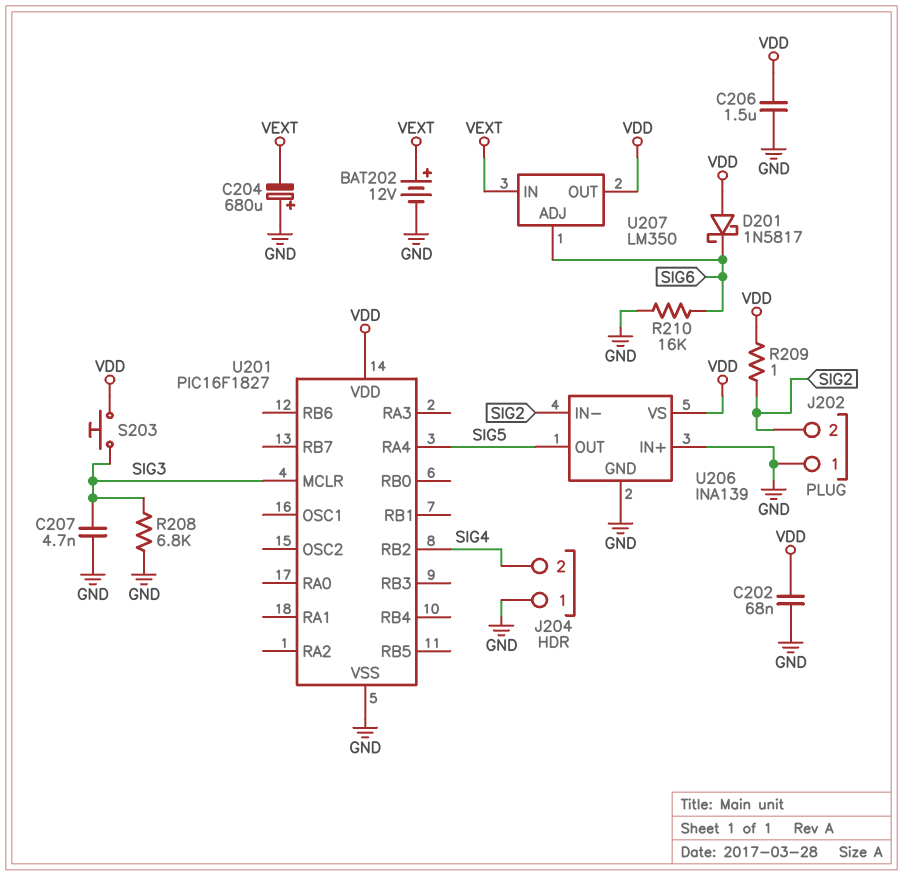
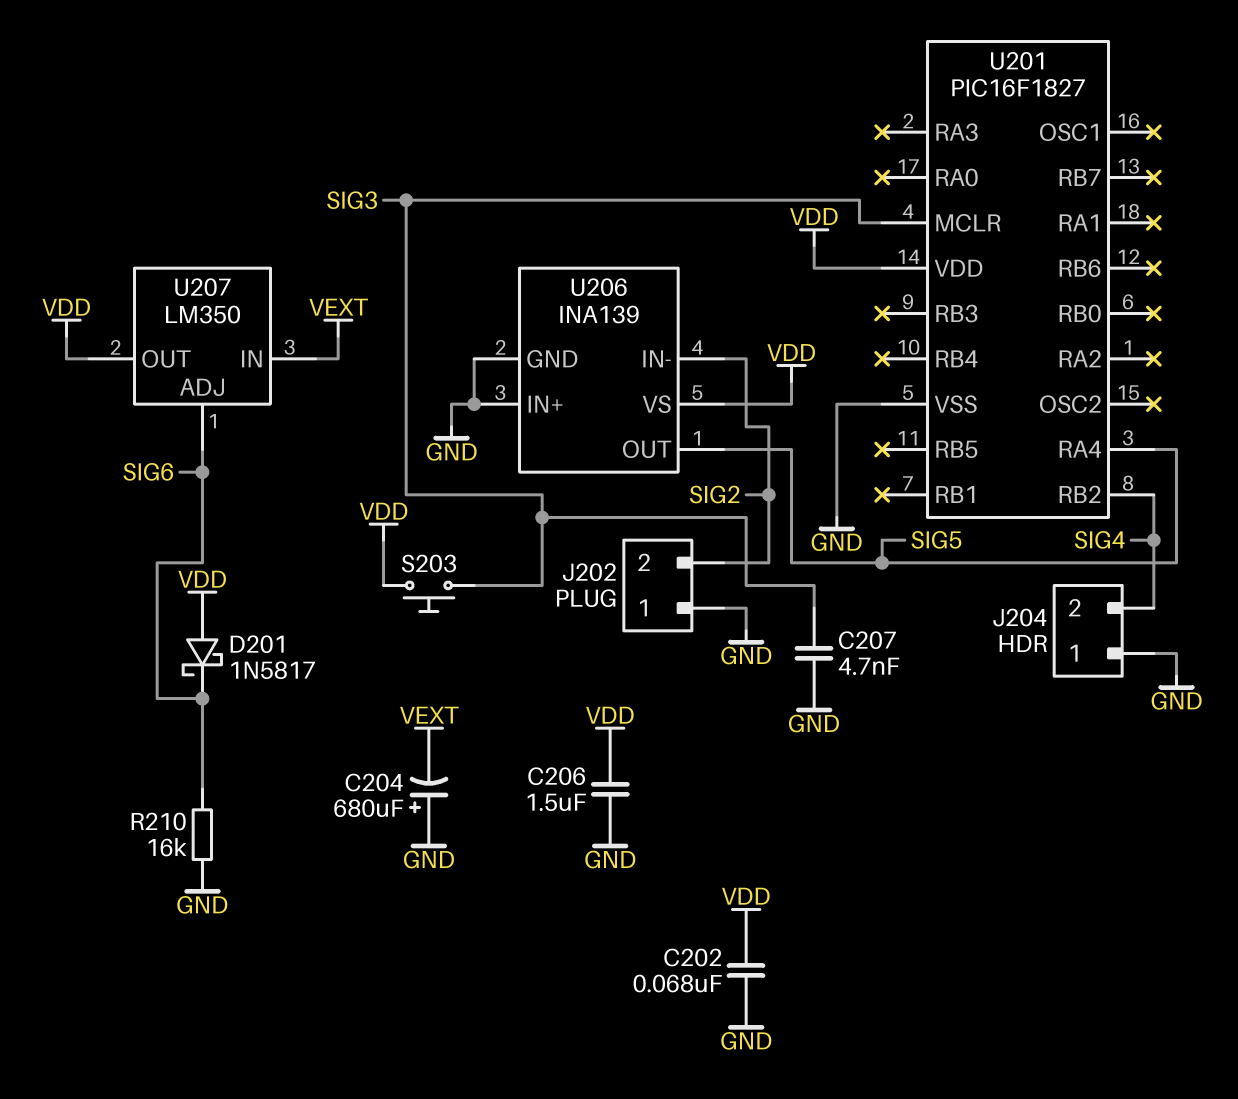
BAT202: 12V (plus VEXT, minus GND) -> none
R208: 6.8k (GND, SIG3) -> none
R209: 1 (SIG2, VDD) -> none

